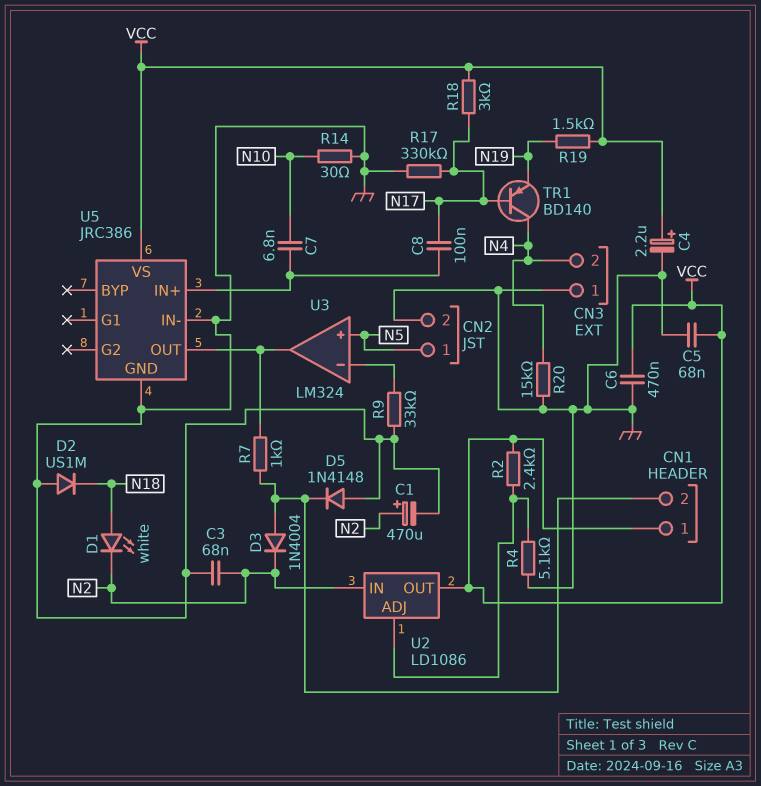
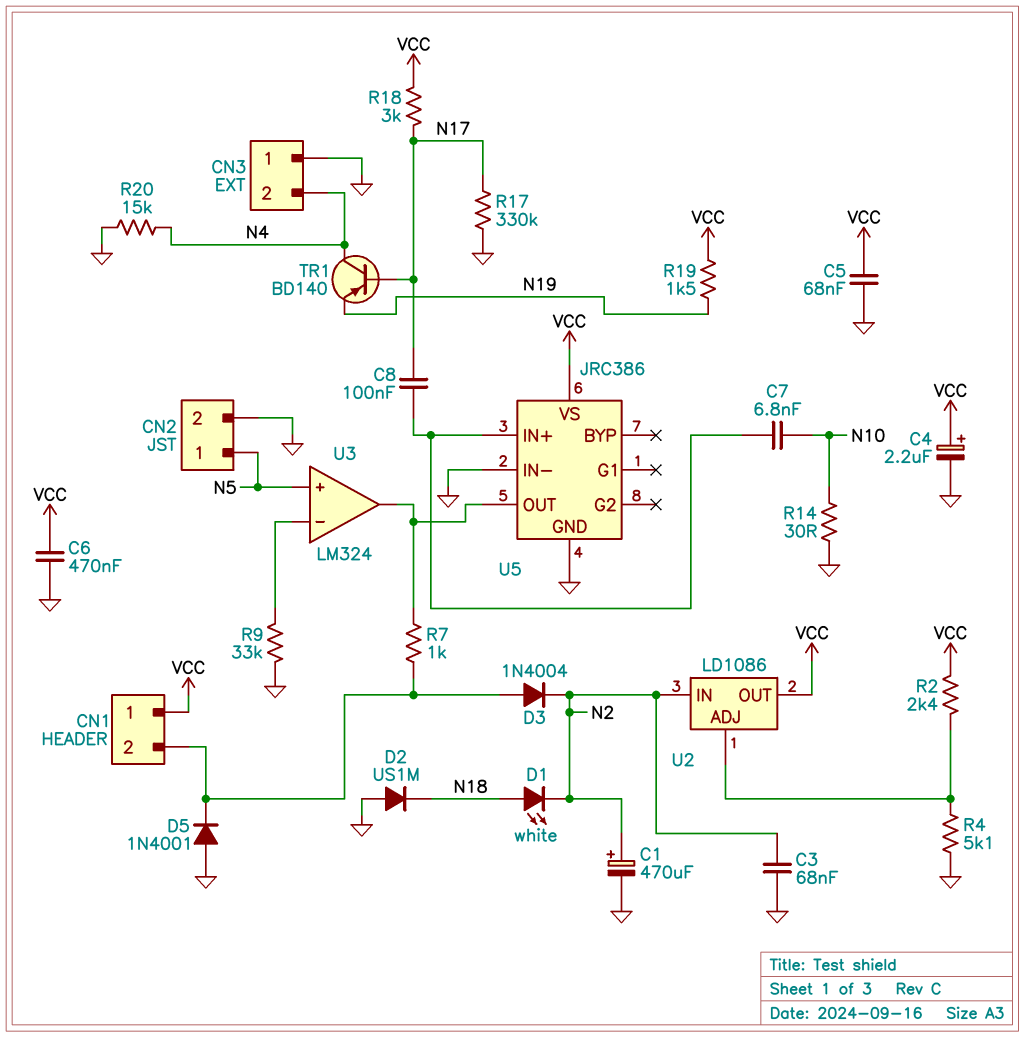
D5: diode 1N4148 (A GND, K CN1/2) -> diode 1N4001 (A GND, K CN1/2)

